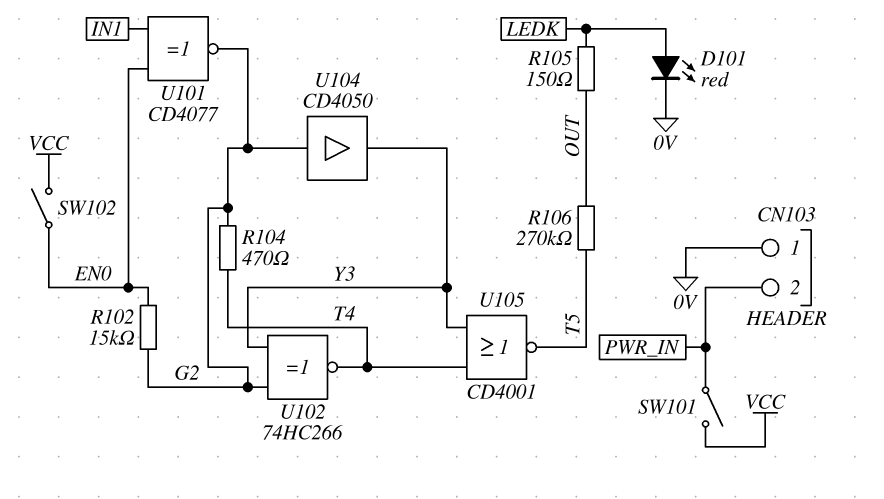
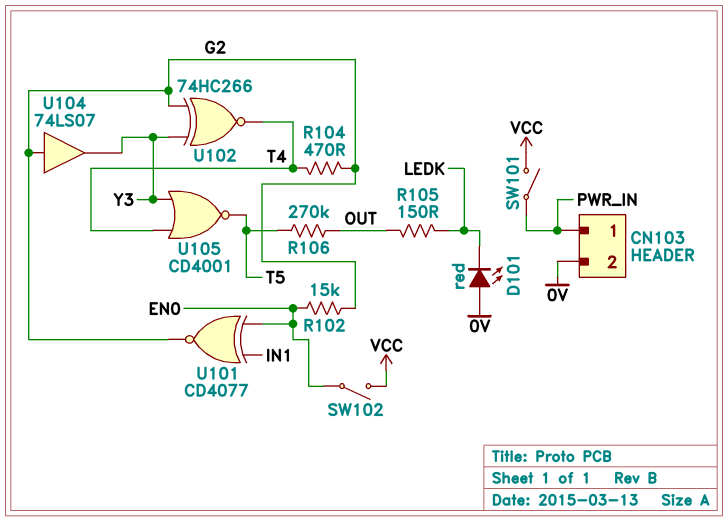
CN103 pin 1: 0V -> PWR_IN
CN103 pin 2: PWR_IN -> 0V
D101: LED red (A LEDK, K 0V) -> LED red (A 0V, K LEDK)
U104: buffer CD4050 (in G2, out Y3) -> buffer 74LS07 (in G2, out Y3)

